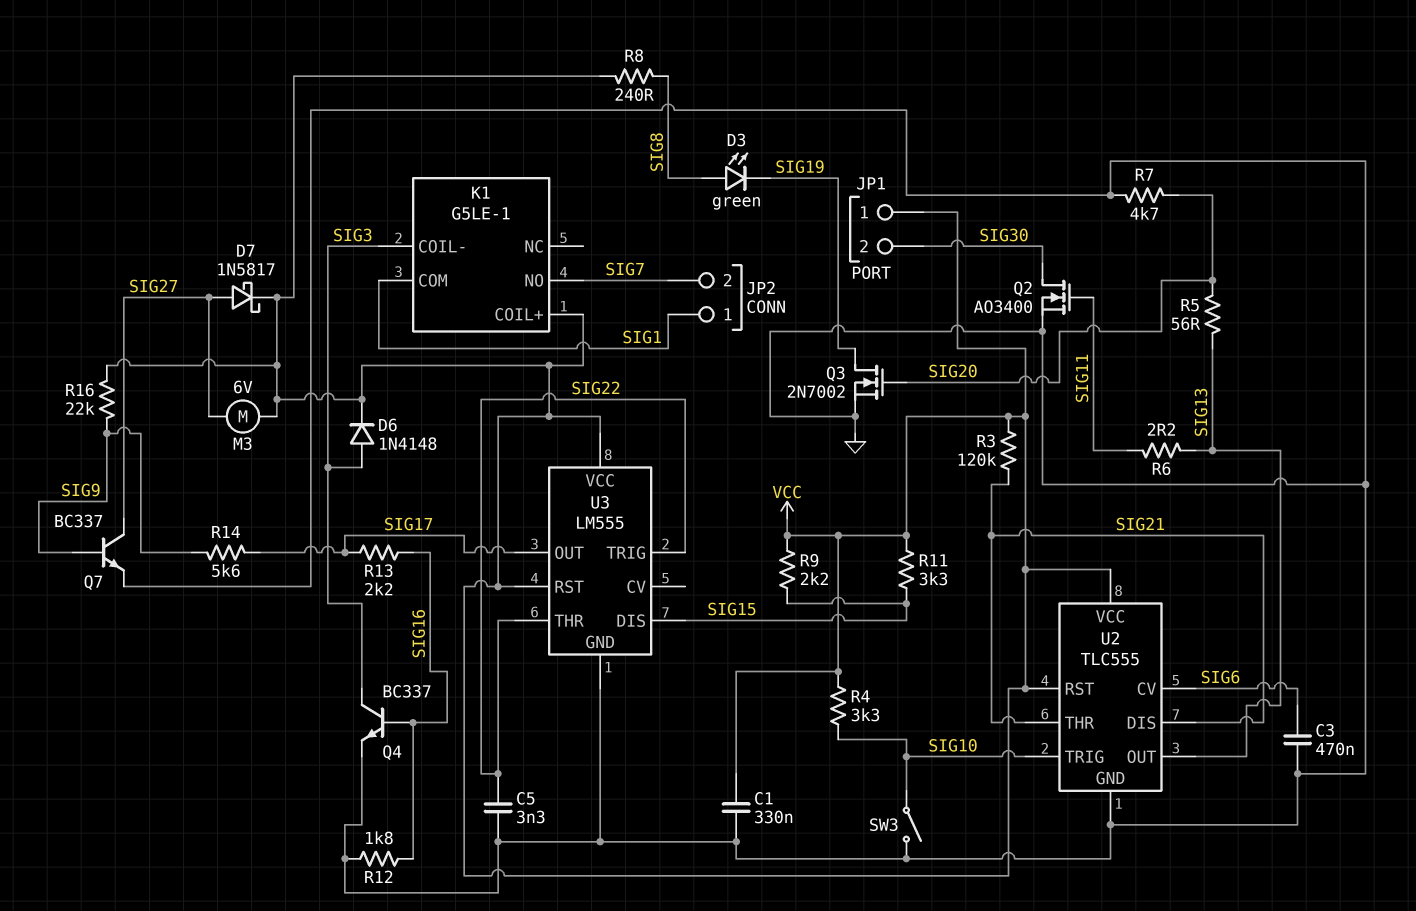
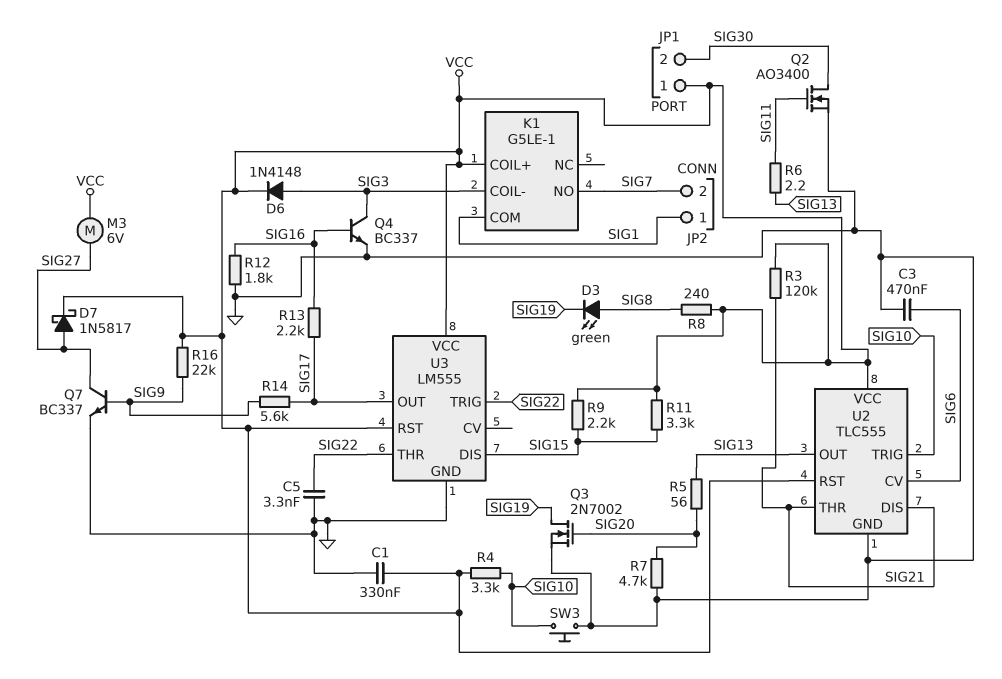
SW3: switch (GND, SIG10) -> button (GND, SIG10)

